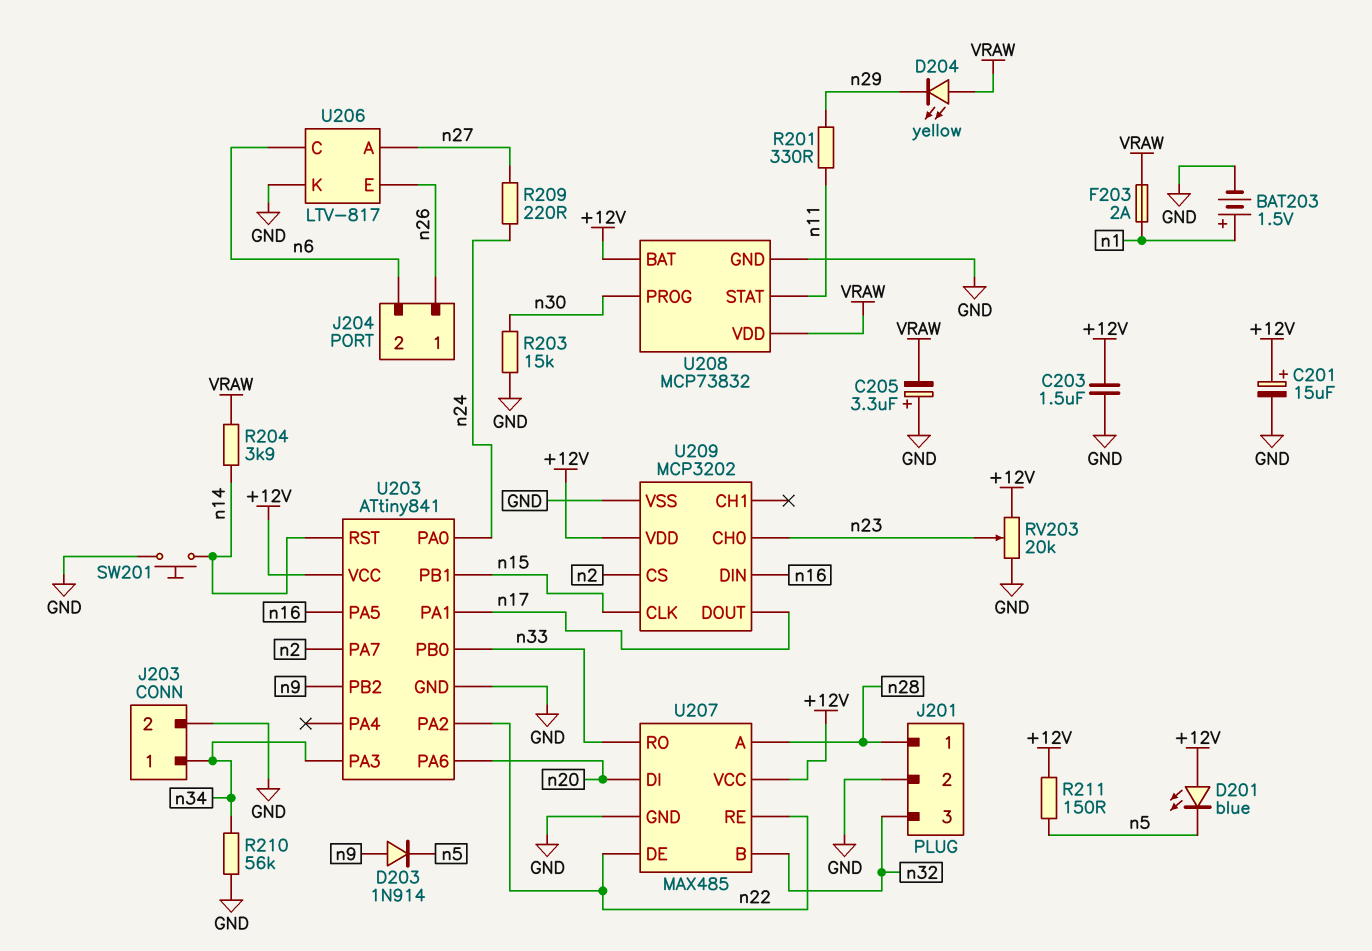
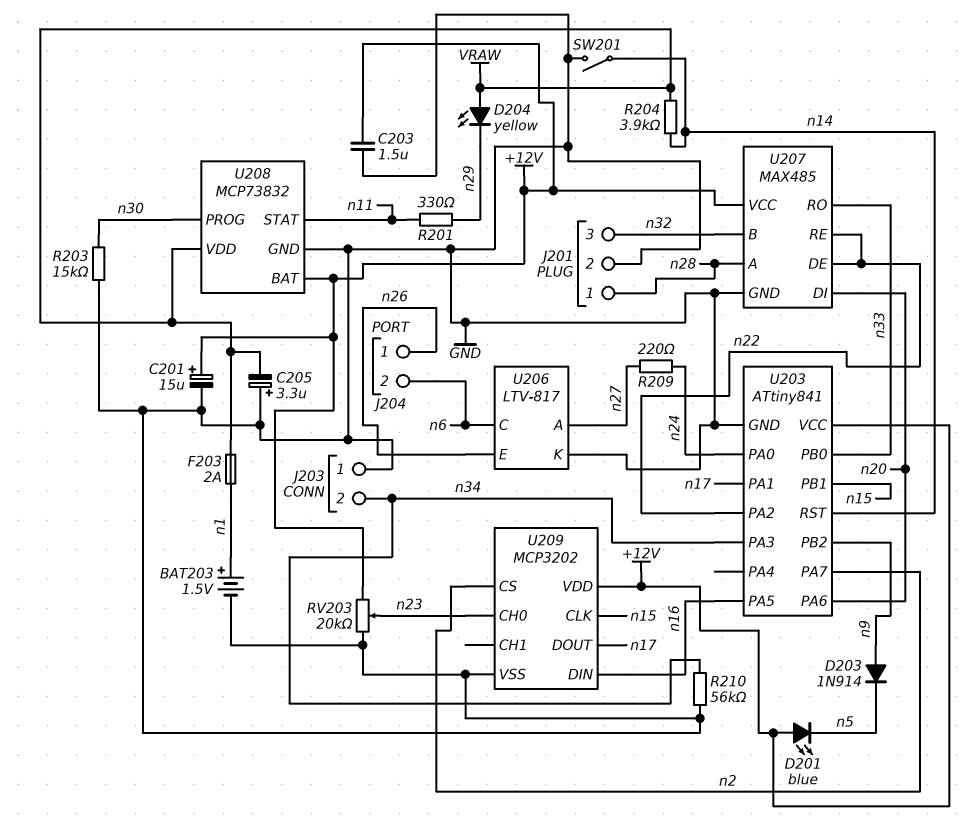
J203 pin 1: n34 -> GND
J203 pin 2: GND -> n34
R211: 150 (+12V, n5) -> none
SW201: button (GND, n14) -> switch (GND, n14)

